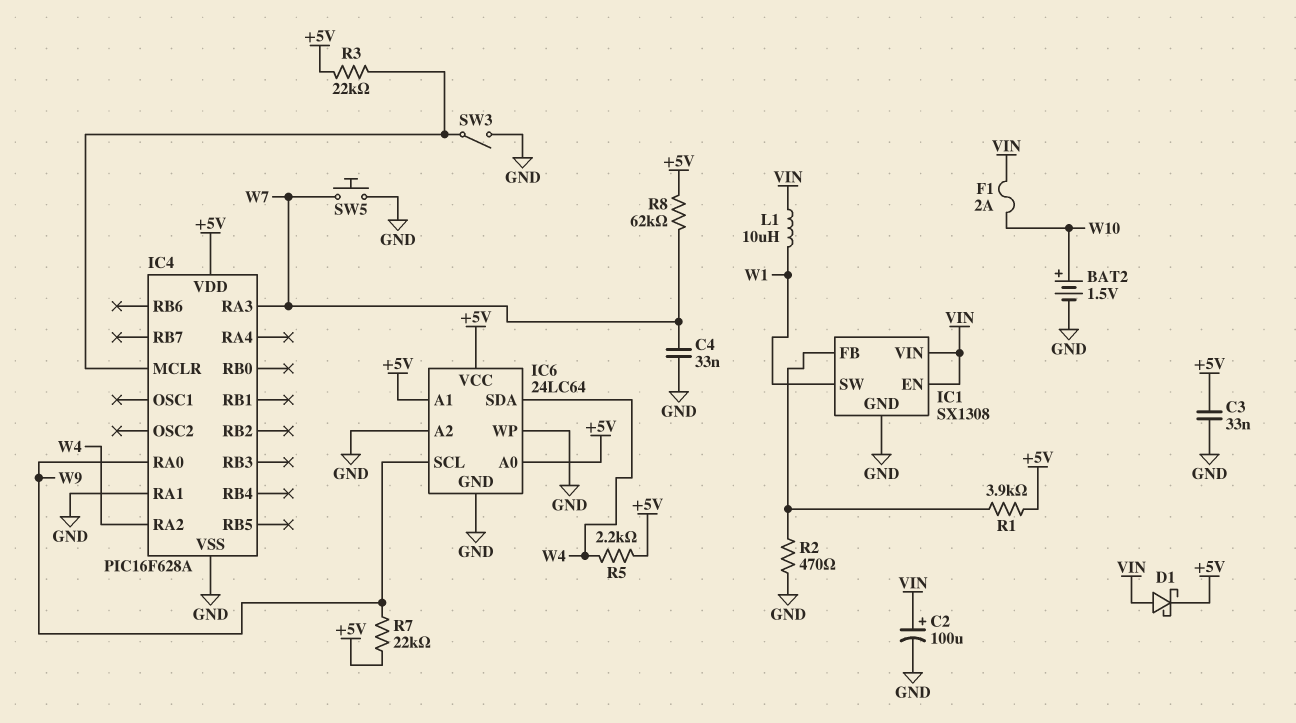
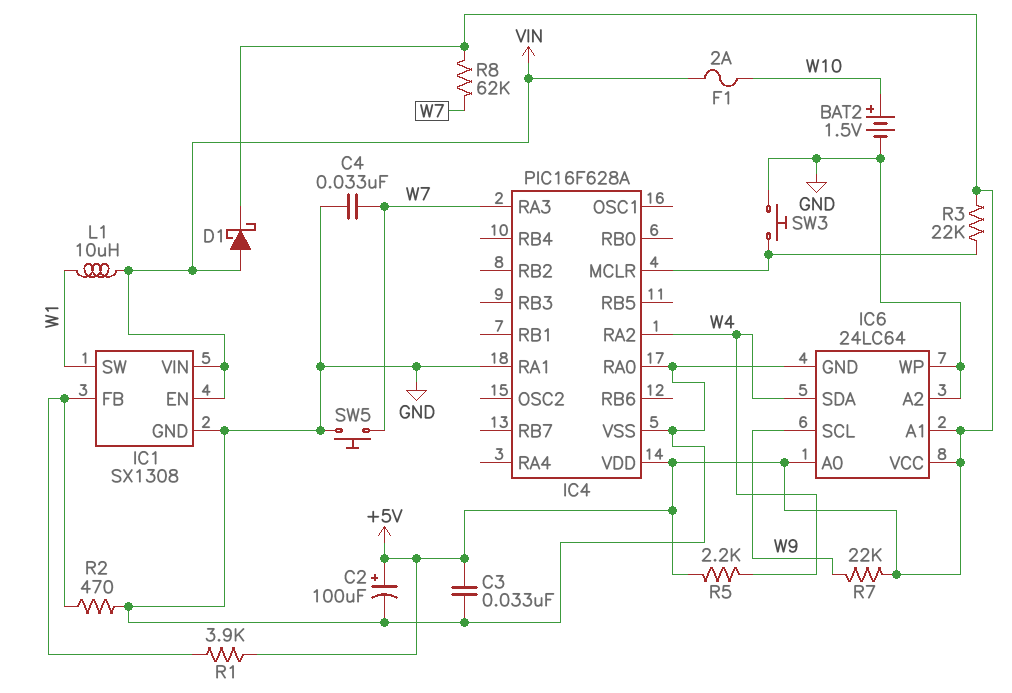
C2: 100uF (plus VIN, minus GND) -> 100uF (plus +5V, minus GND)
IC4 pin RA0: W9 -> GND
SW3: switch (GND, IC4/MCLR) -> button (GND, IC4/MCLR)

